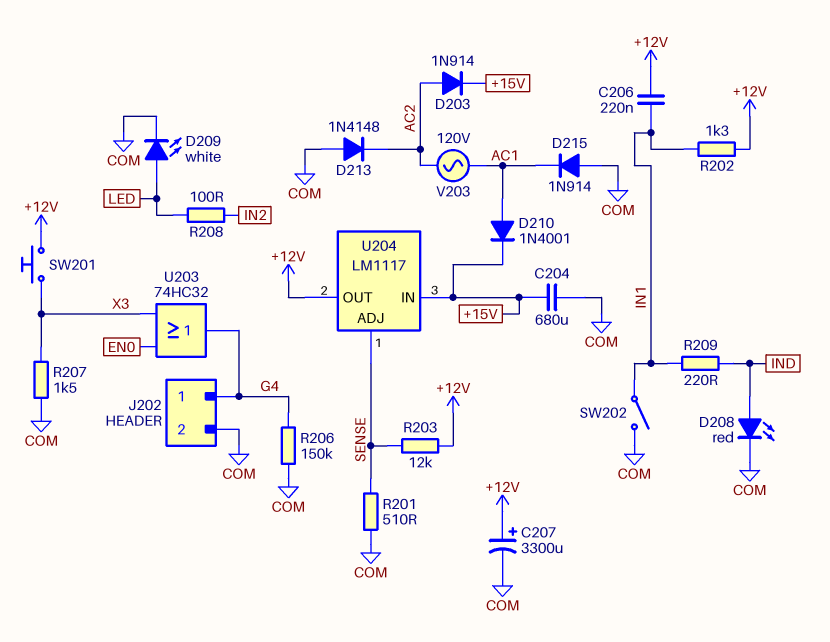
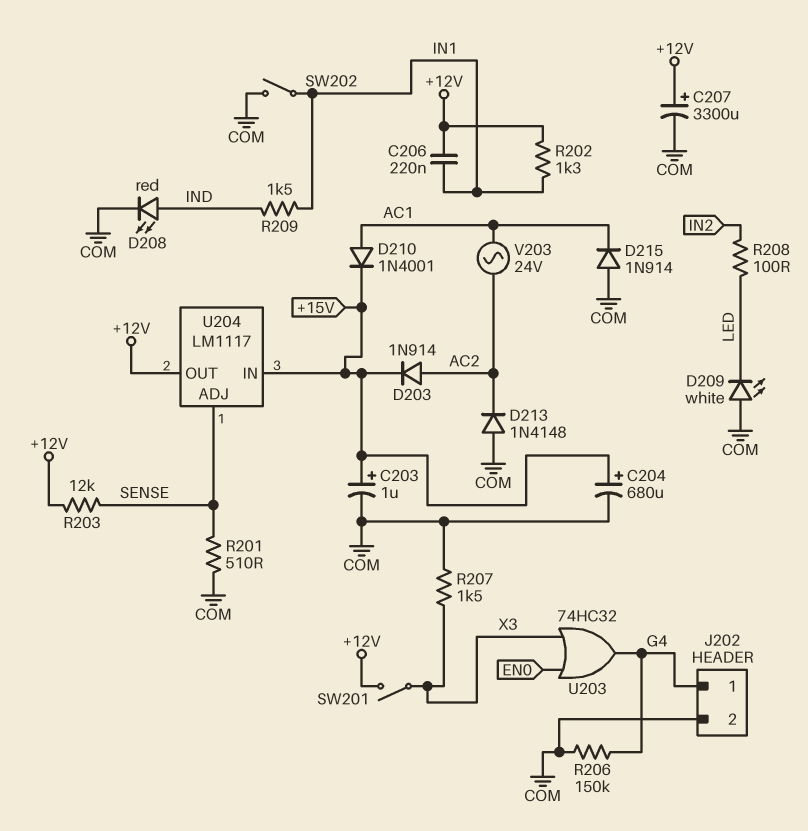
C203: none -> 1uF (plus +15V, minus COM)
C204: 680uF (+15V, COM) -> 680uF (plus +15V, minus COM)
D209: LED white (A LED, K COM) -> LED white (A COM, K LED)
R209: 220 (IN1, IND) -> 1.5k (IN1, IND)
SW201: button (+12V, X3) -> switch (+12V, X3)
V203: AC 120V (AC1, AC2) -> AC 24V (AC1, AC2)

